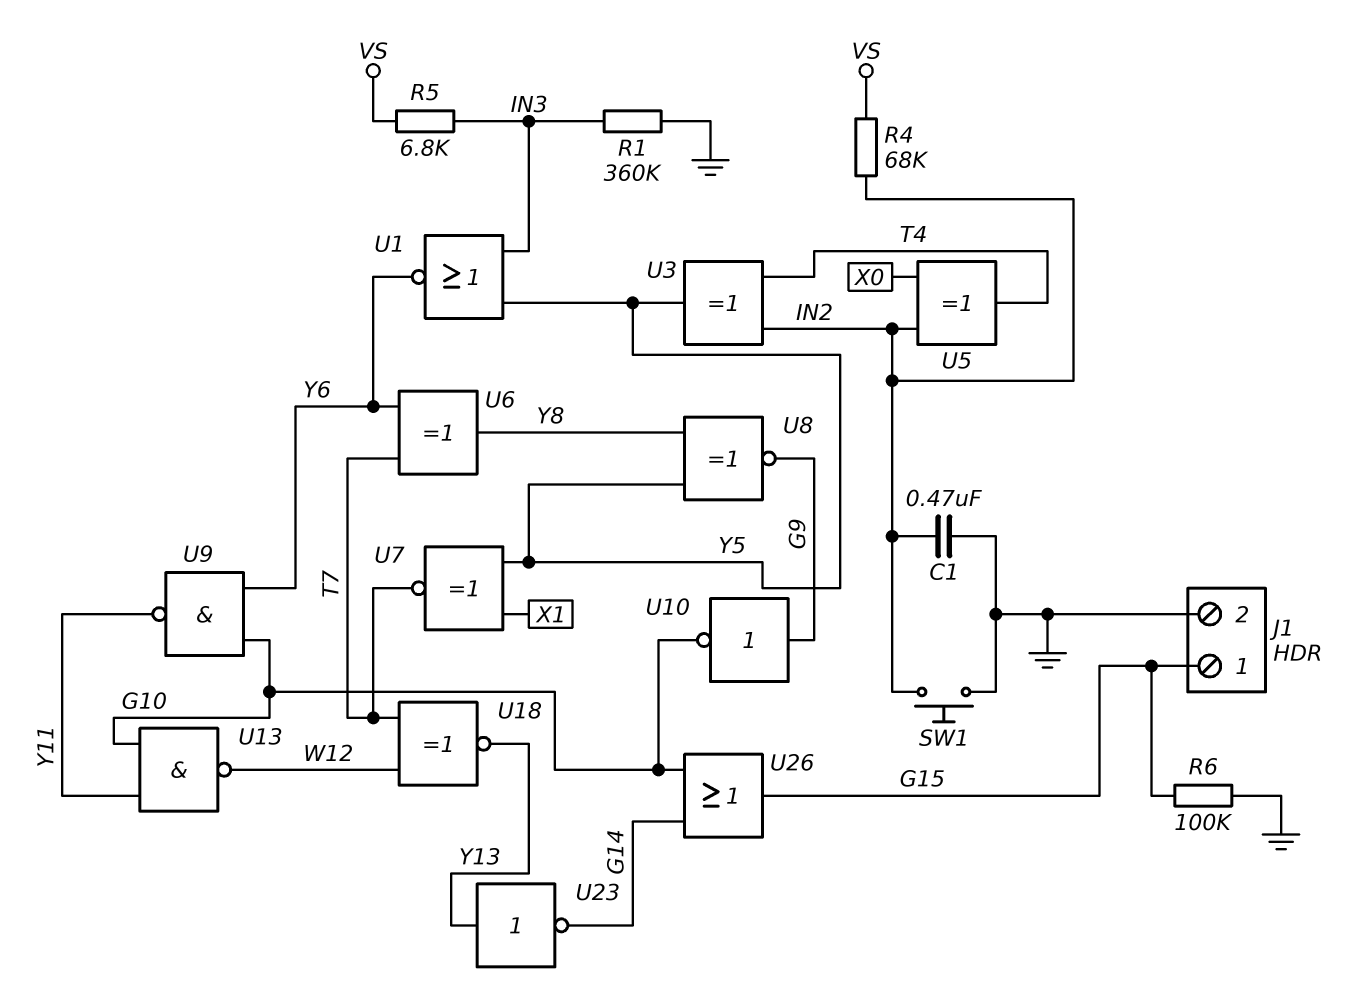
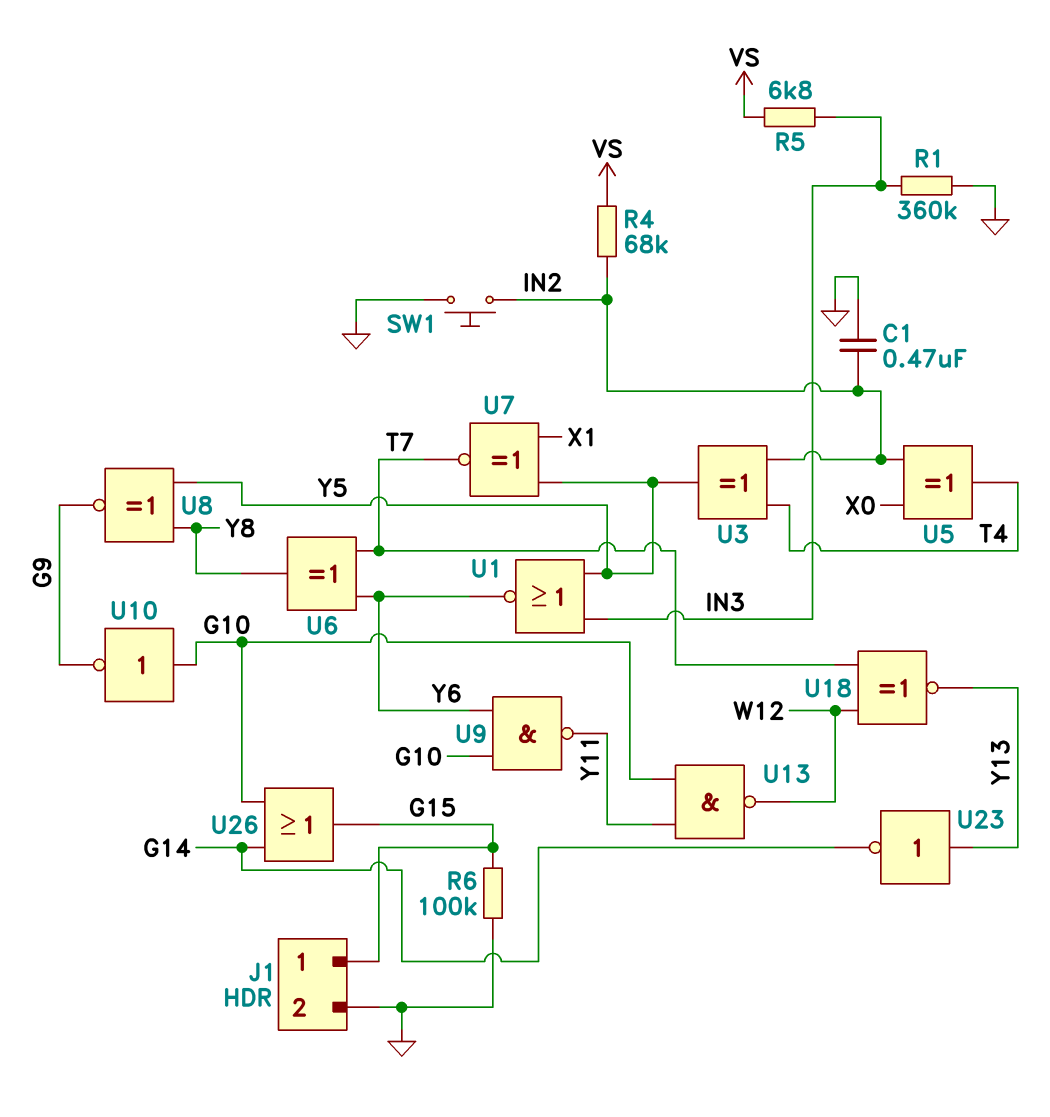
U10: NOT (in G9, out G10) -> NOT (in G10, out G9)

